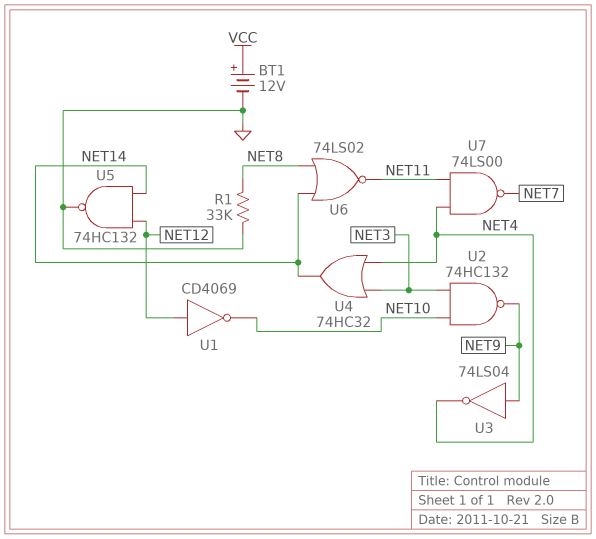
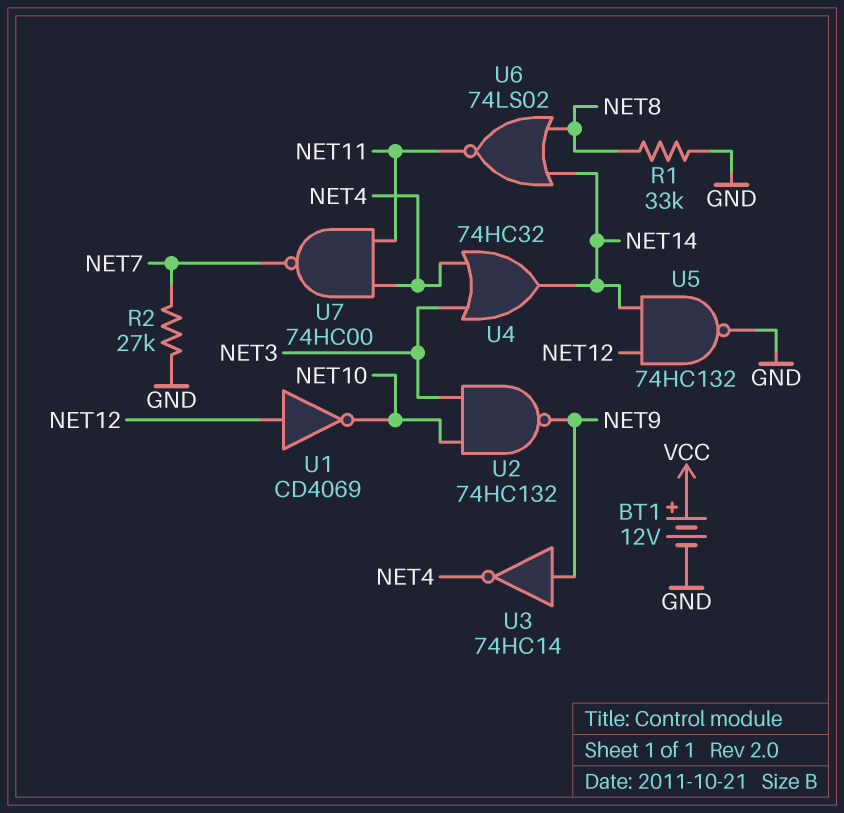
R2: none -> 27k (GND, NET7)
U3: NOT 74LS04 (in NET9, out NET4) -> NOT 74HC14 (in NET9, out NET4)
U7: NAND 74LS00 (in NET4, in NET11, out NET7) -> NAND 74HC00 (in NET4, in NET11, out NET7)

